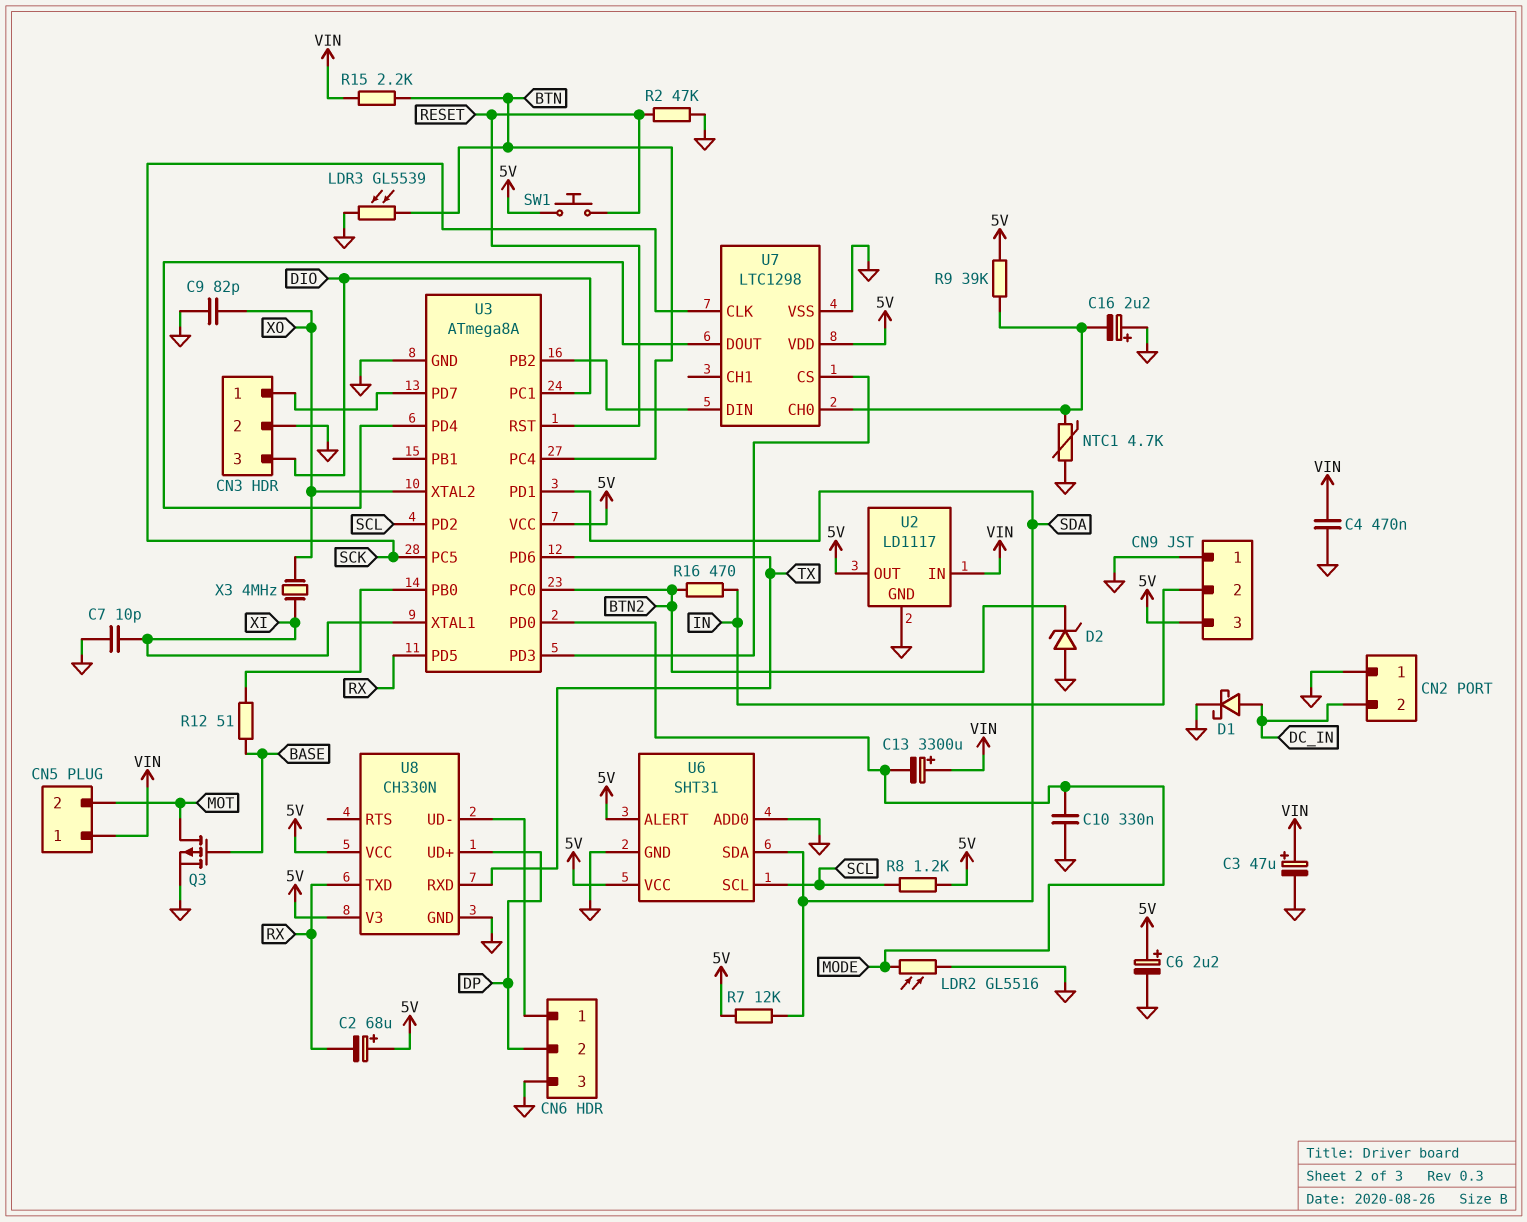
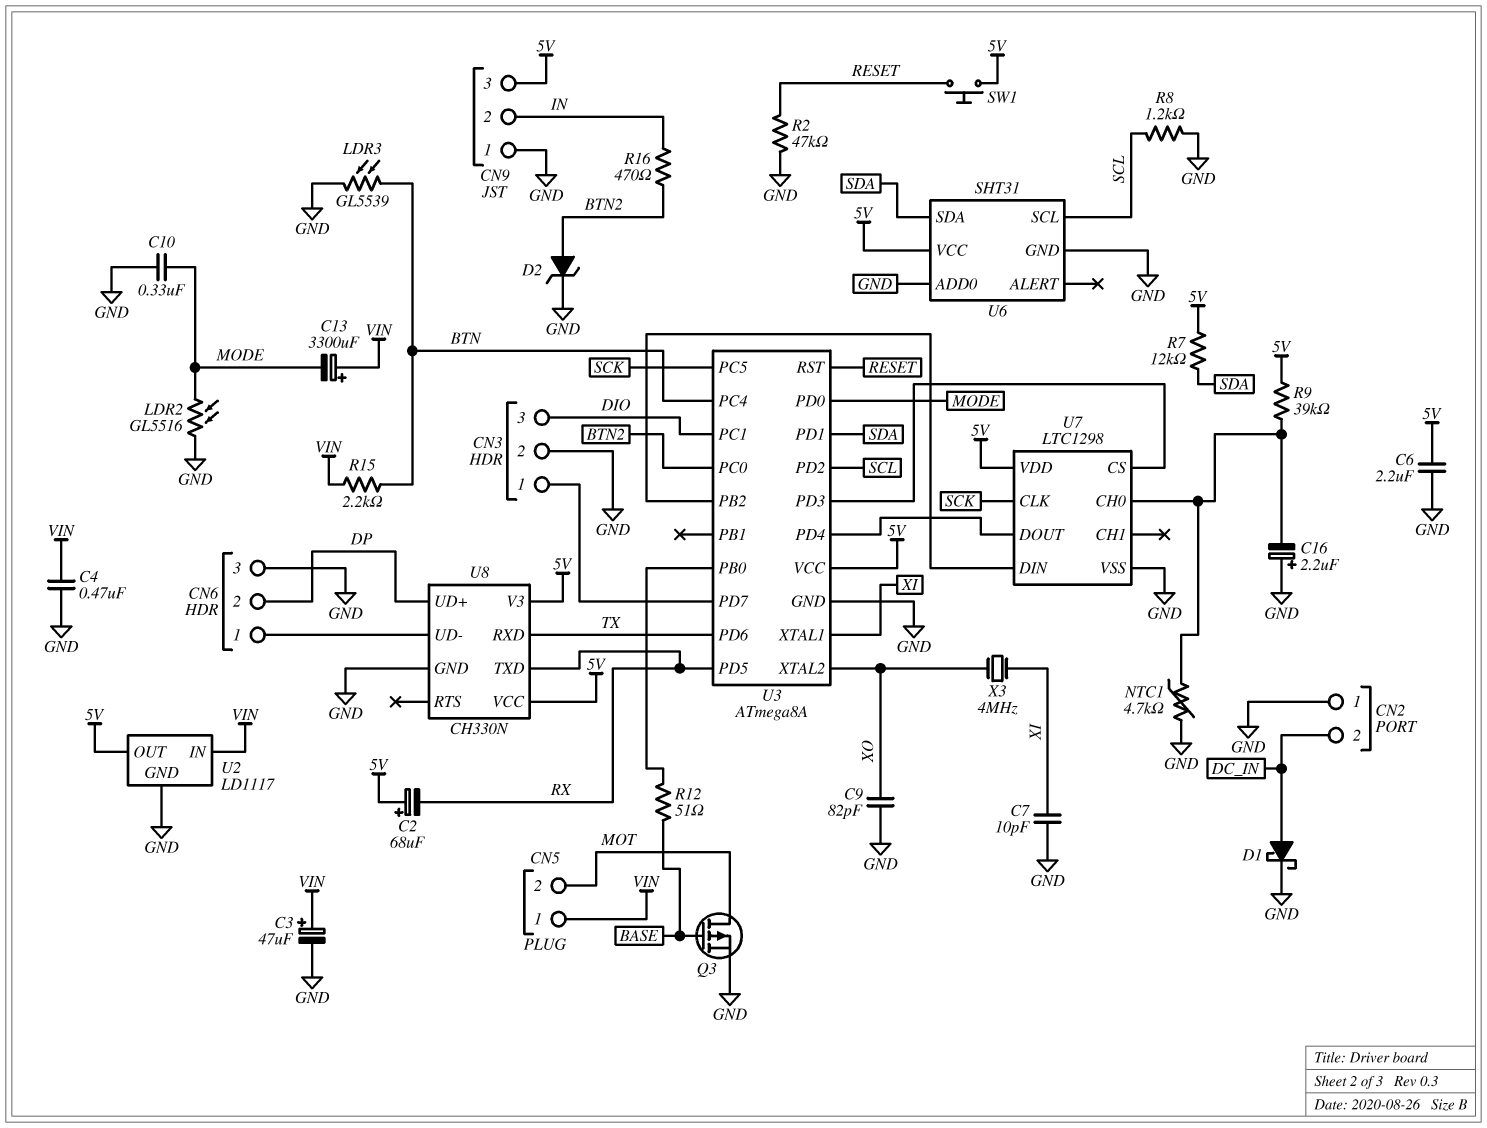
C6: 2.2uF (plus 5V, minus GND) -> 2.2uF (5V, GND)
D2: zener (A GND, K BTN2) -> zener (A BTN2, K GND)
R8: 1.2k (5V, SCL) -> 1.2k (GND, SCL)
U6 pin ALERT: 5V -> none

